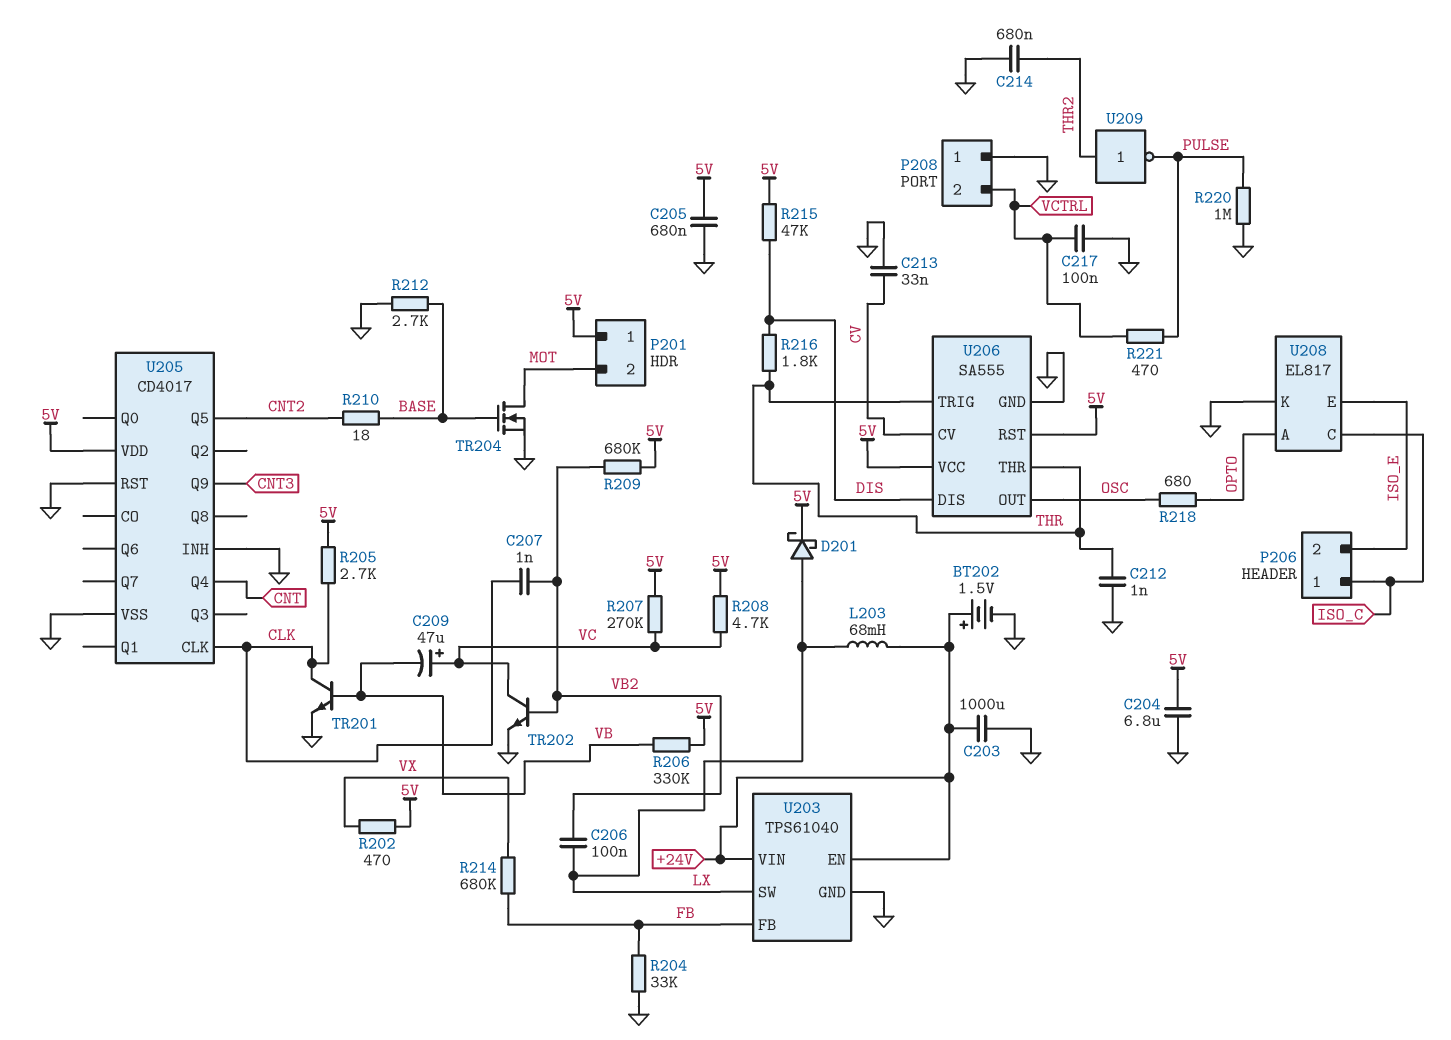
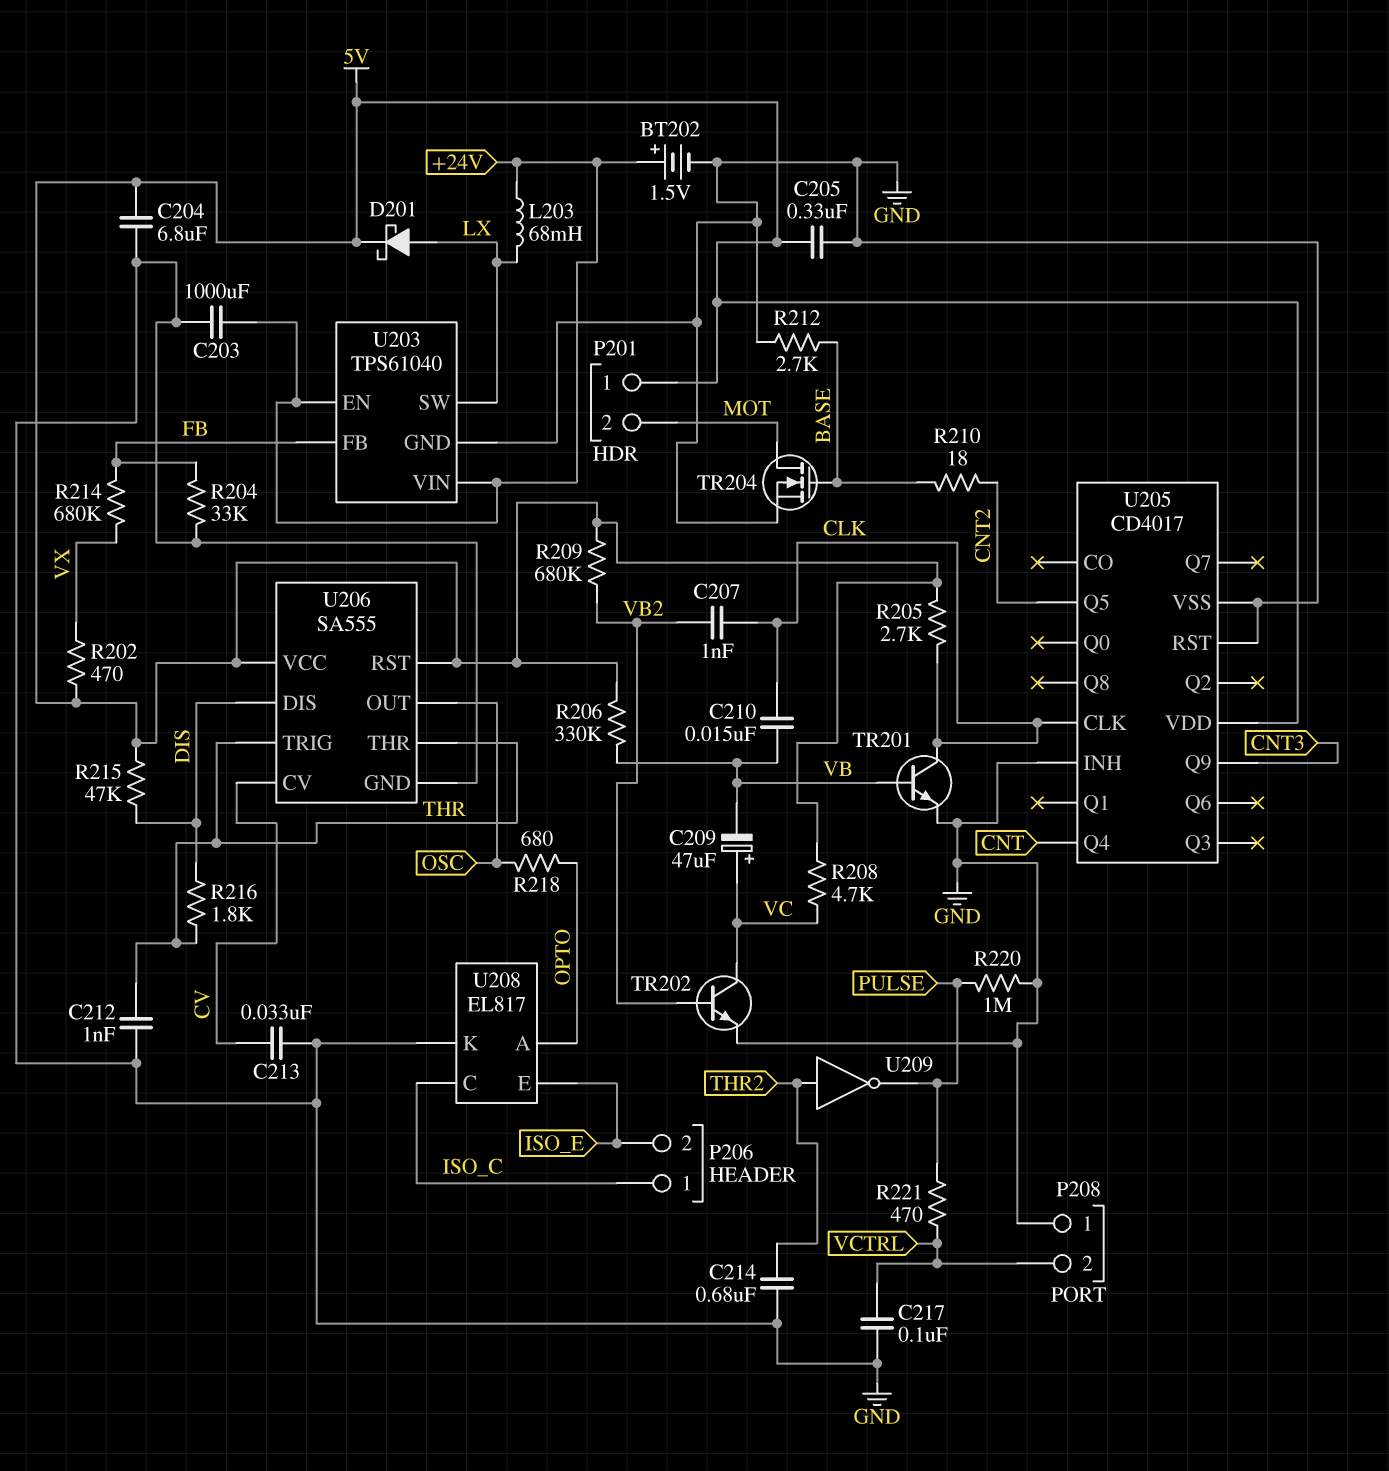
C205: 680nF (5V, GND) -> 330nF (5V, GND)
C206: 100nF (LX, VB2) -> none
C210: none -> 15nF (CLK, VB)
R207: 270k (5V, VC) -> none

